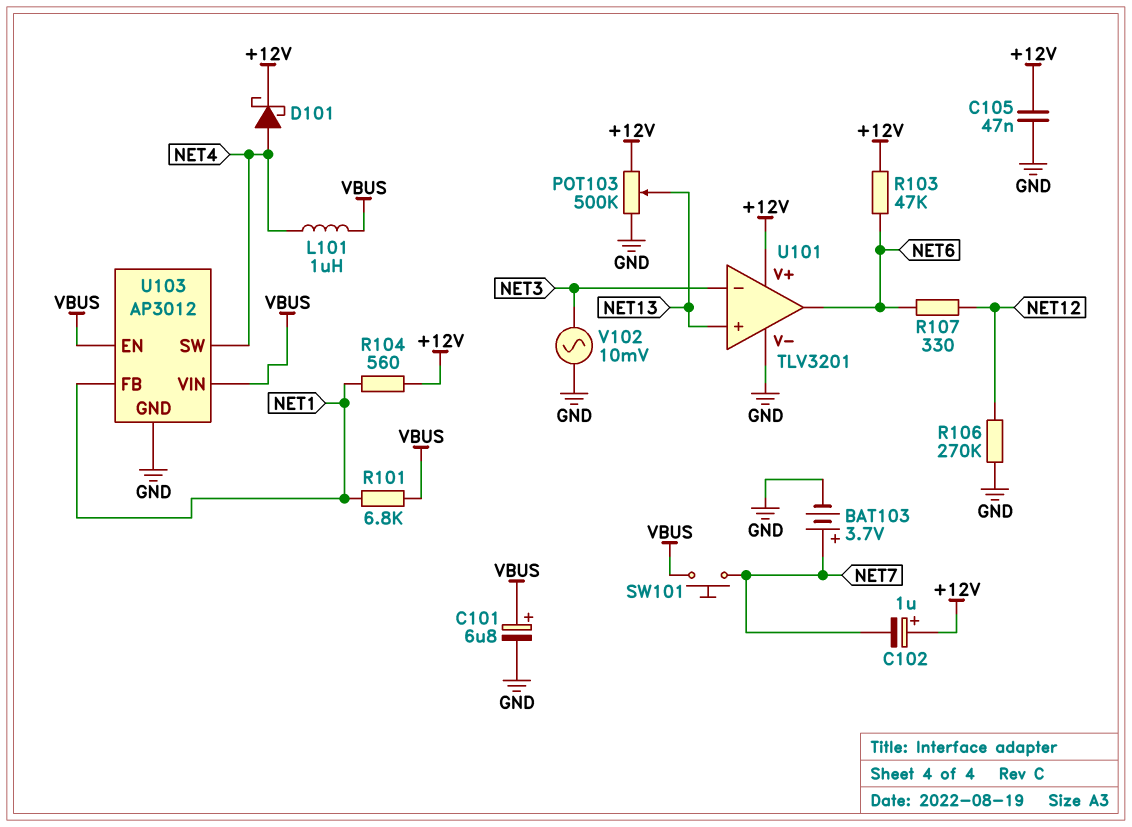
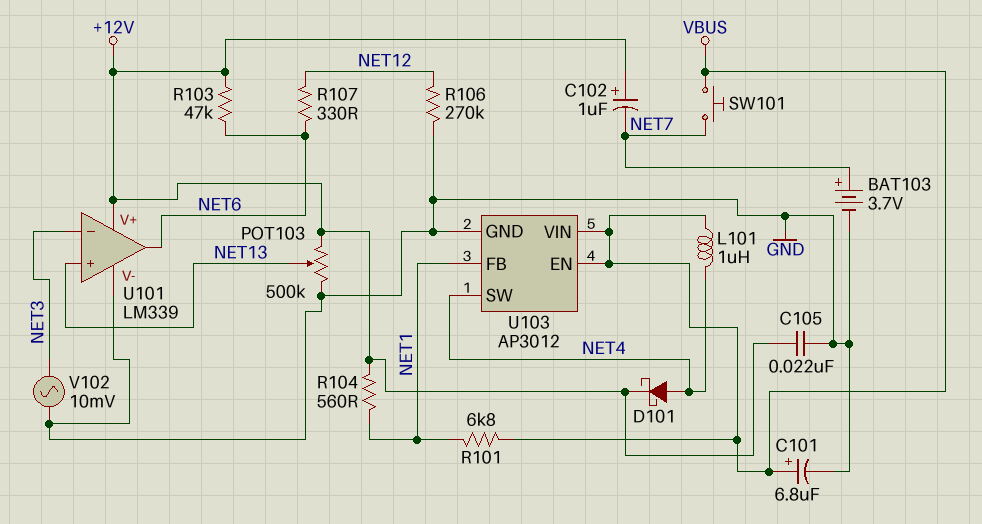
C105: 47nF (+12V, GND) -> 22nF (+12V, GND)
U101: TLV3201 -> LM339

